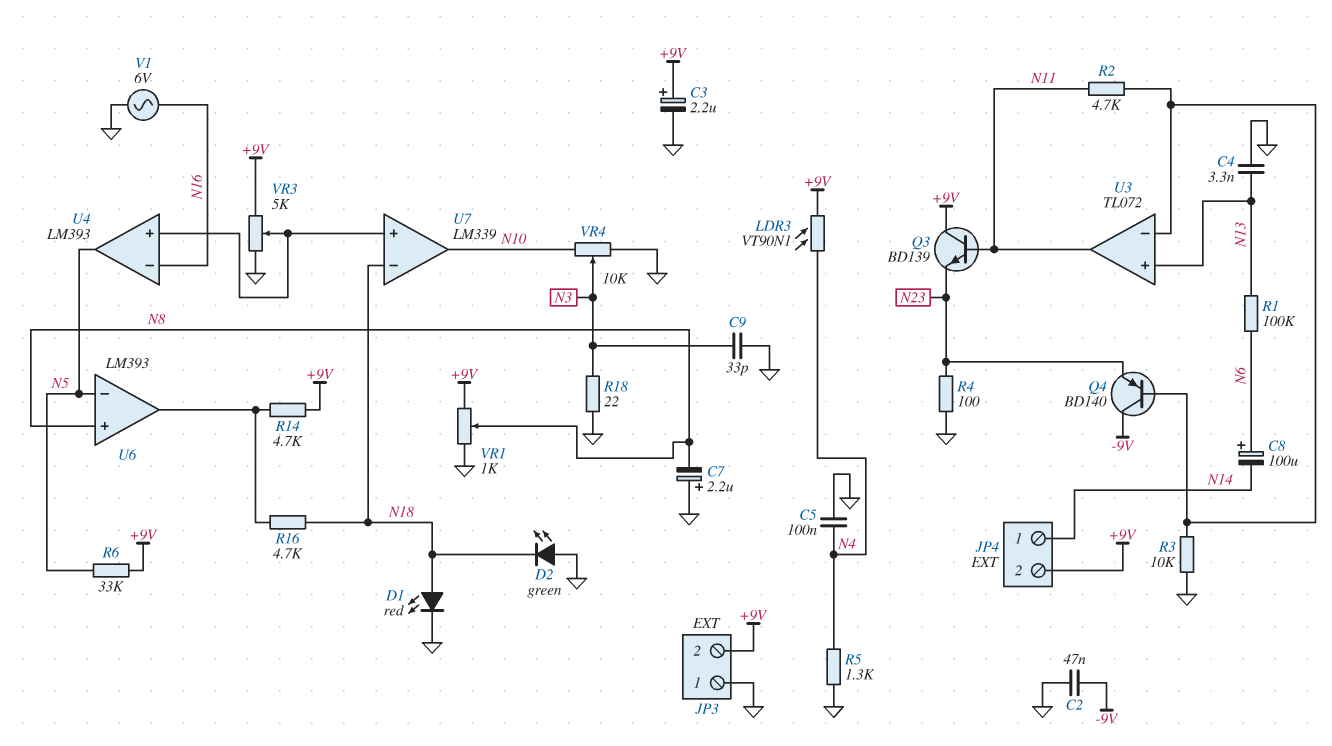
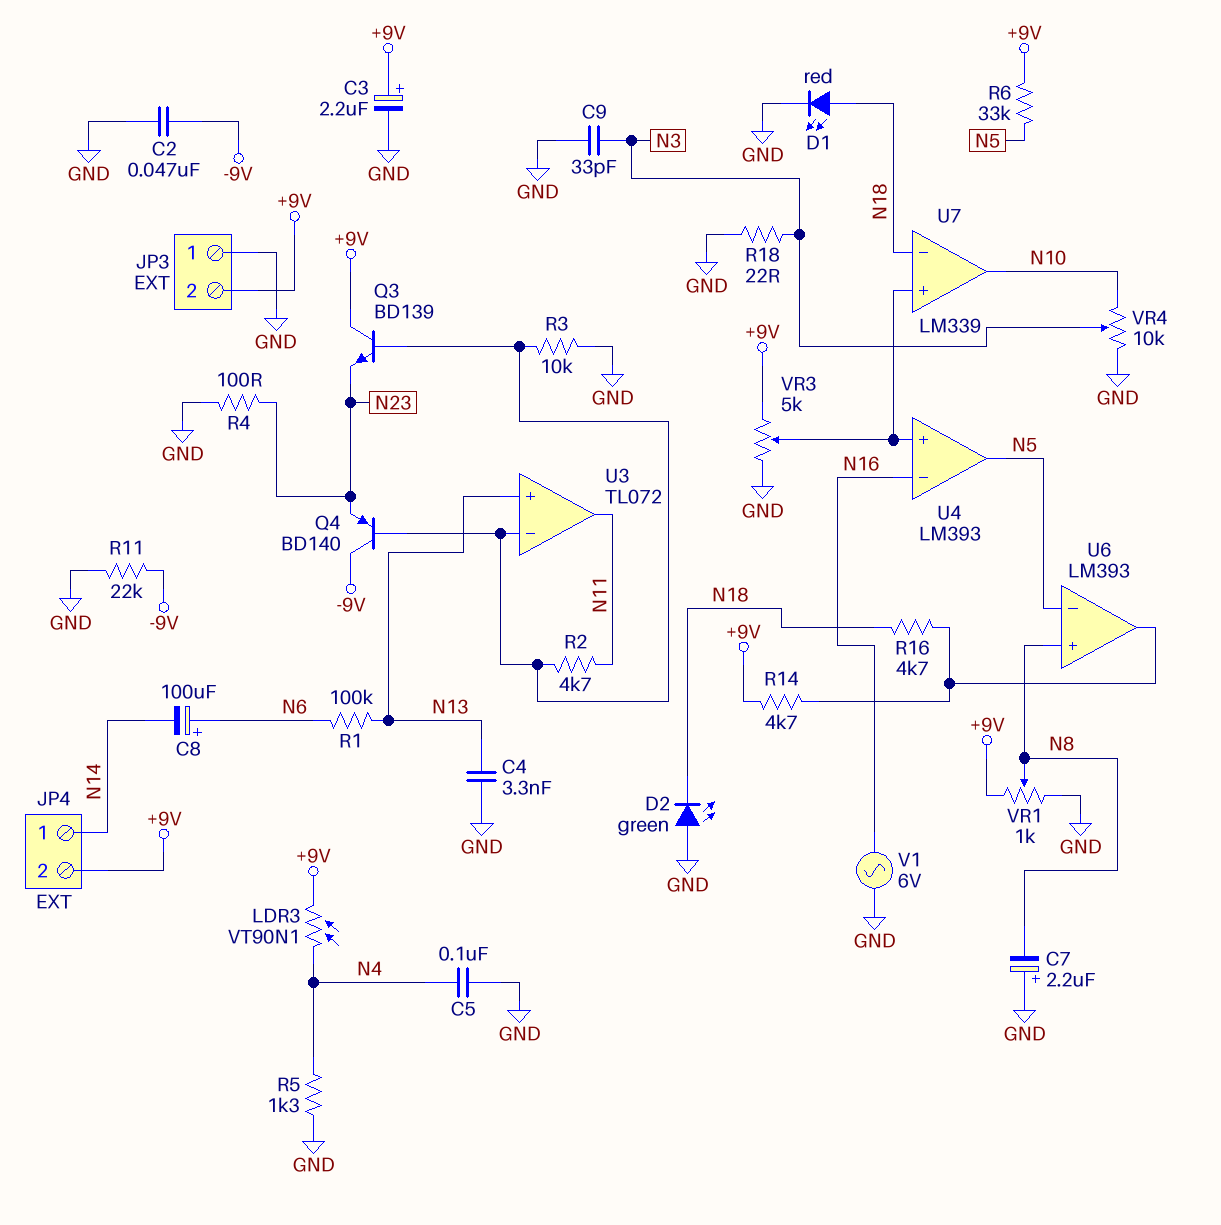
Q3: NPN BD139 (B N11, C +9V, E N23) -> NPN BD139 (B U3/in-, C +9V, E N23)
R11: none -> 22k (-9V, GND)

